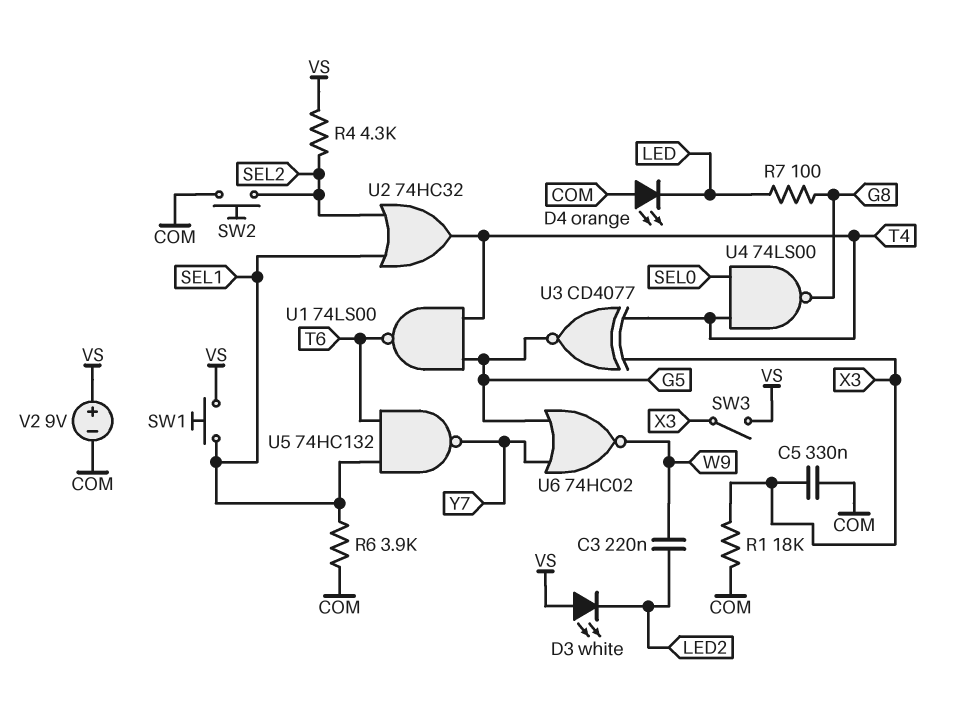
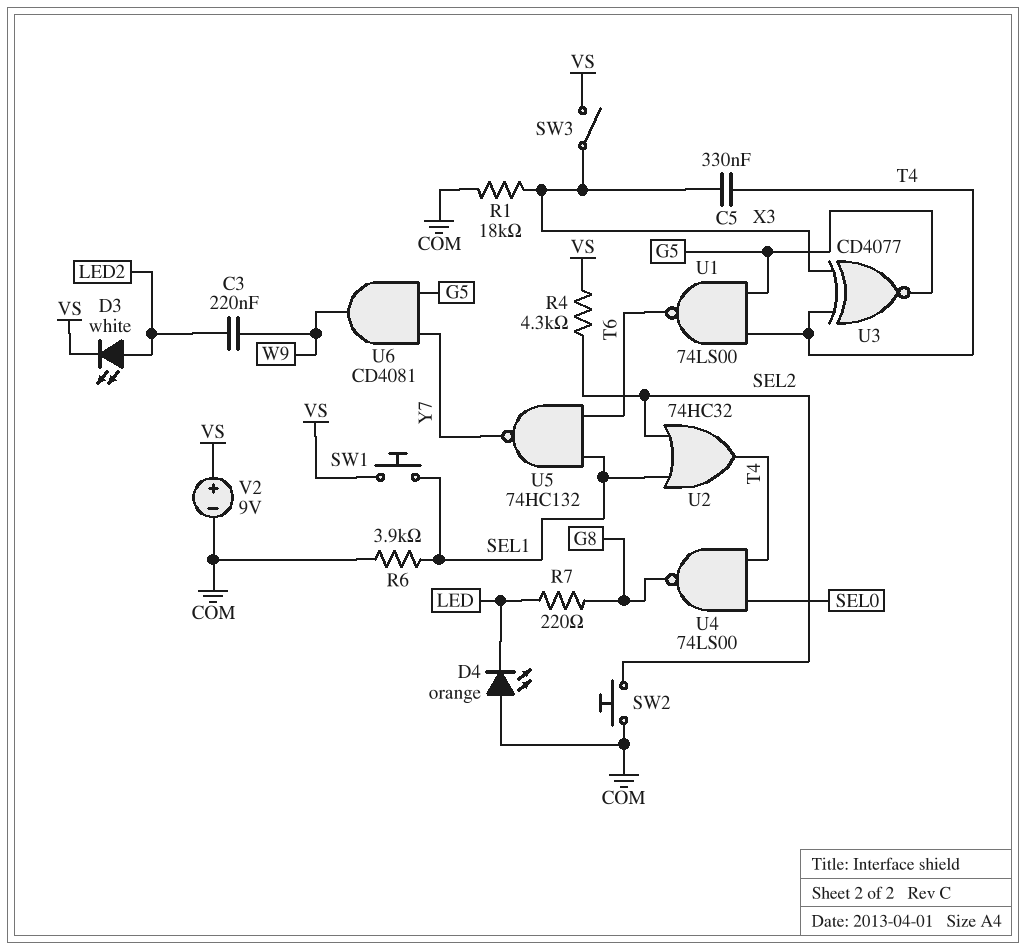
C5: 330nF (COM, X3) -> 330nF (T4, X3)
D3: LED white (A VS, K LED2) -> LED white (A LED2, K VS)
R7: 100 (G8, LED) -> 220 (G8, LED)
U6: NOR 74HC02 (in G5, in Y7, out W9) -> AND CD4081 (in G5, in Y7, out W9)

